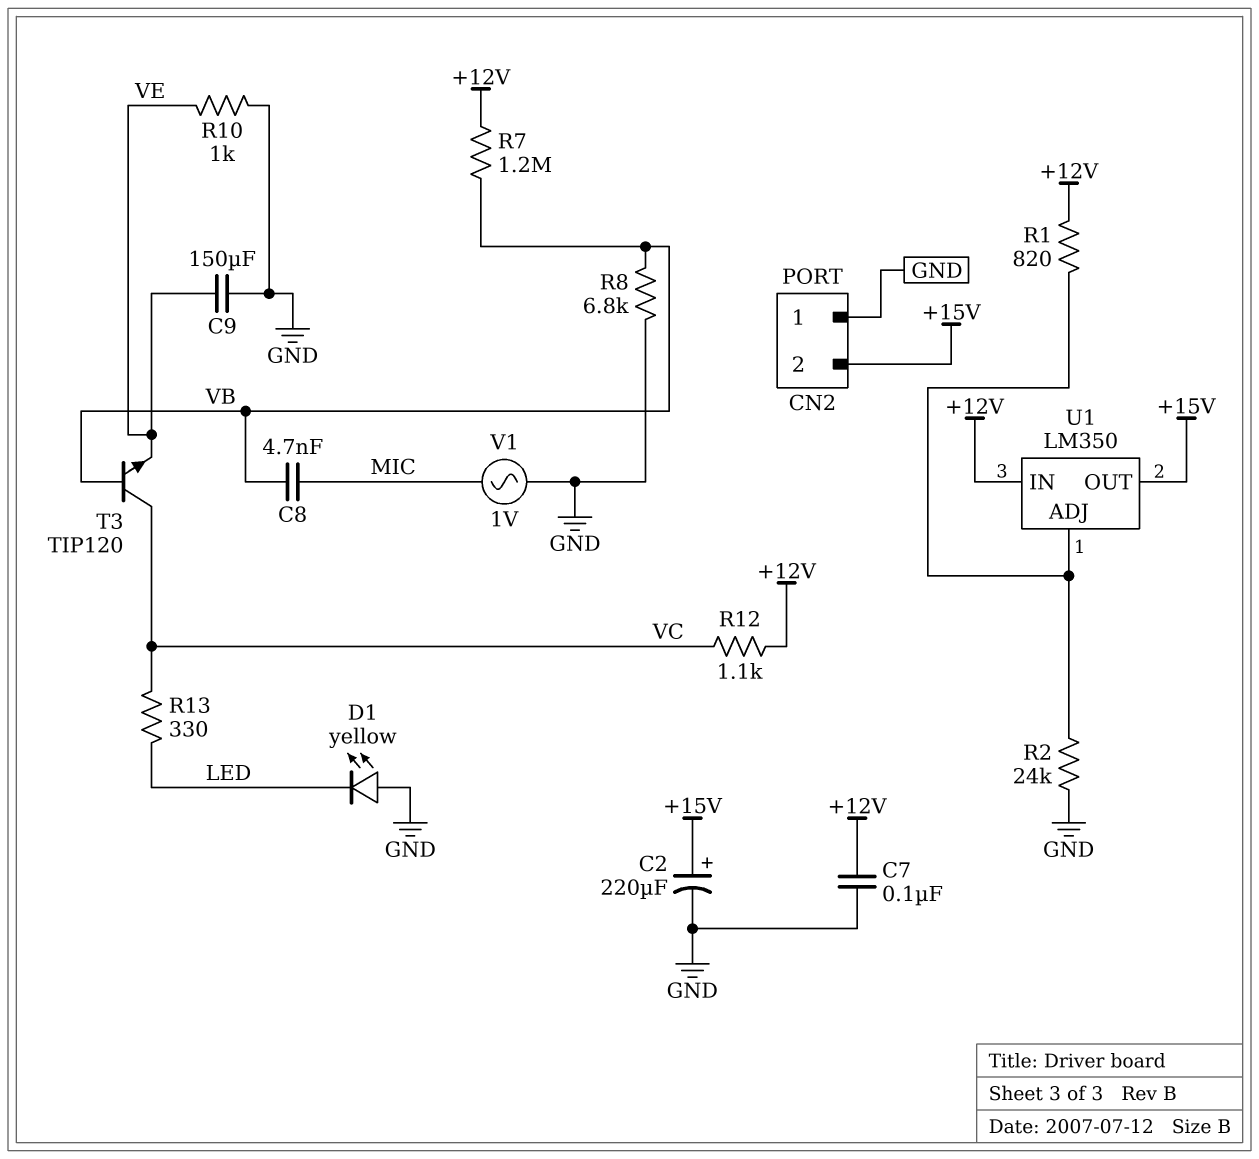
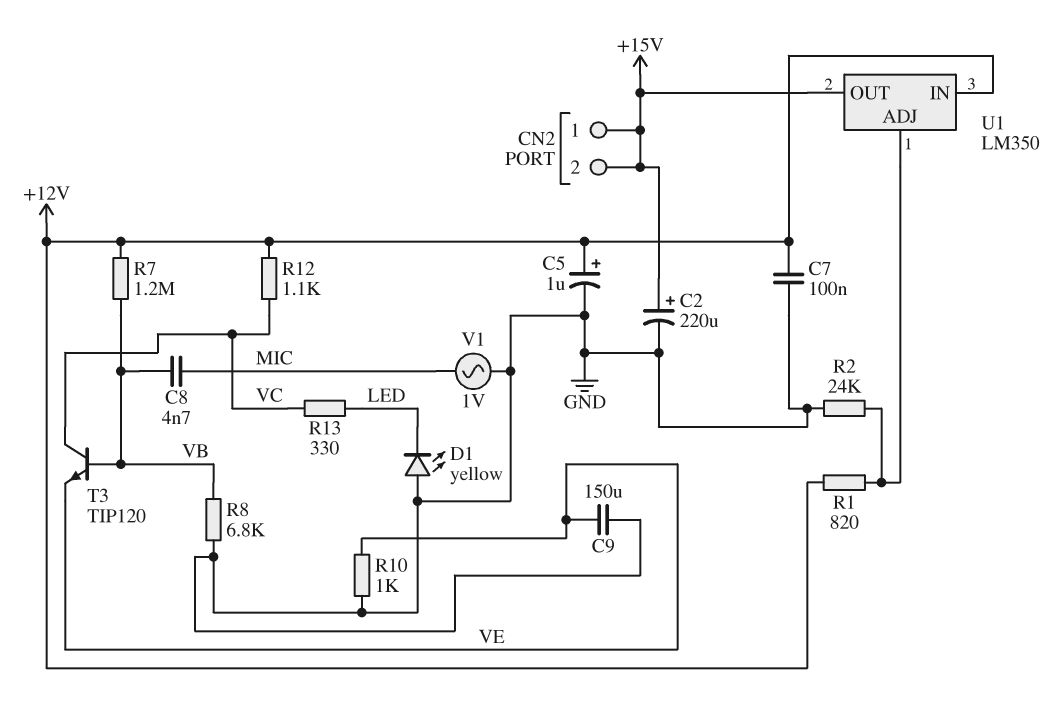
C5: none -> 1uF (plus +12V, minus GND)
CN2 pin 1: GND -> +15V

